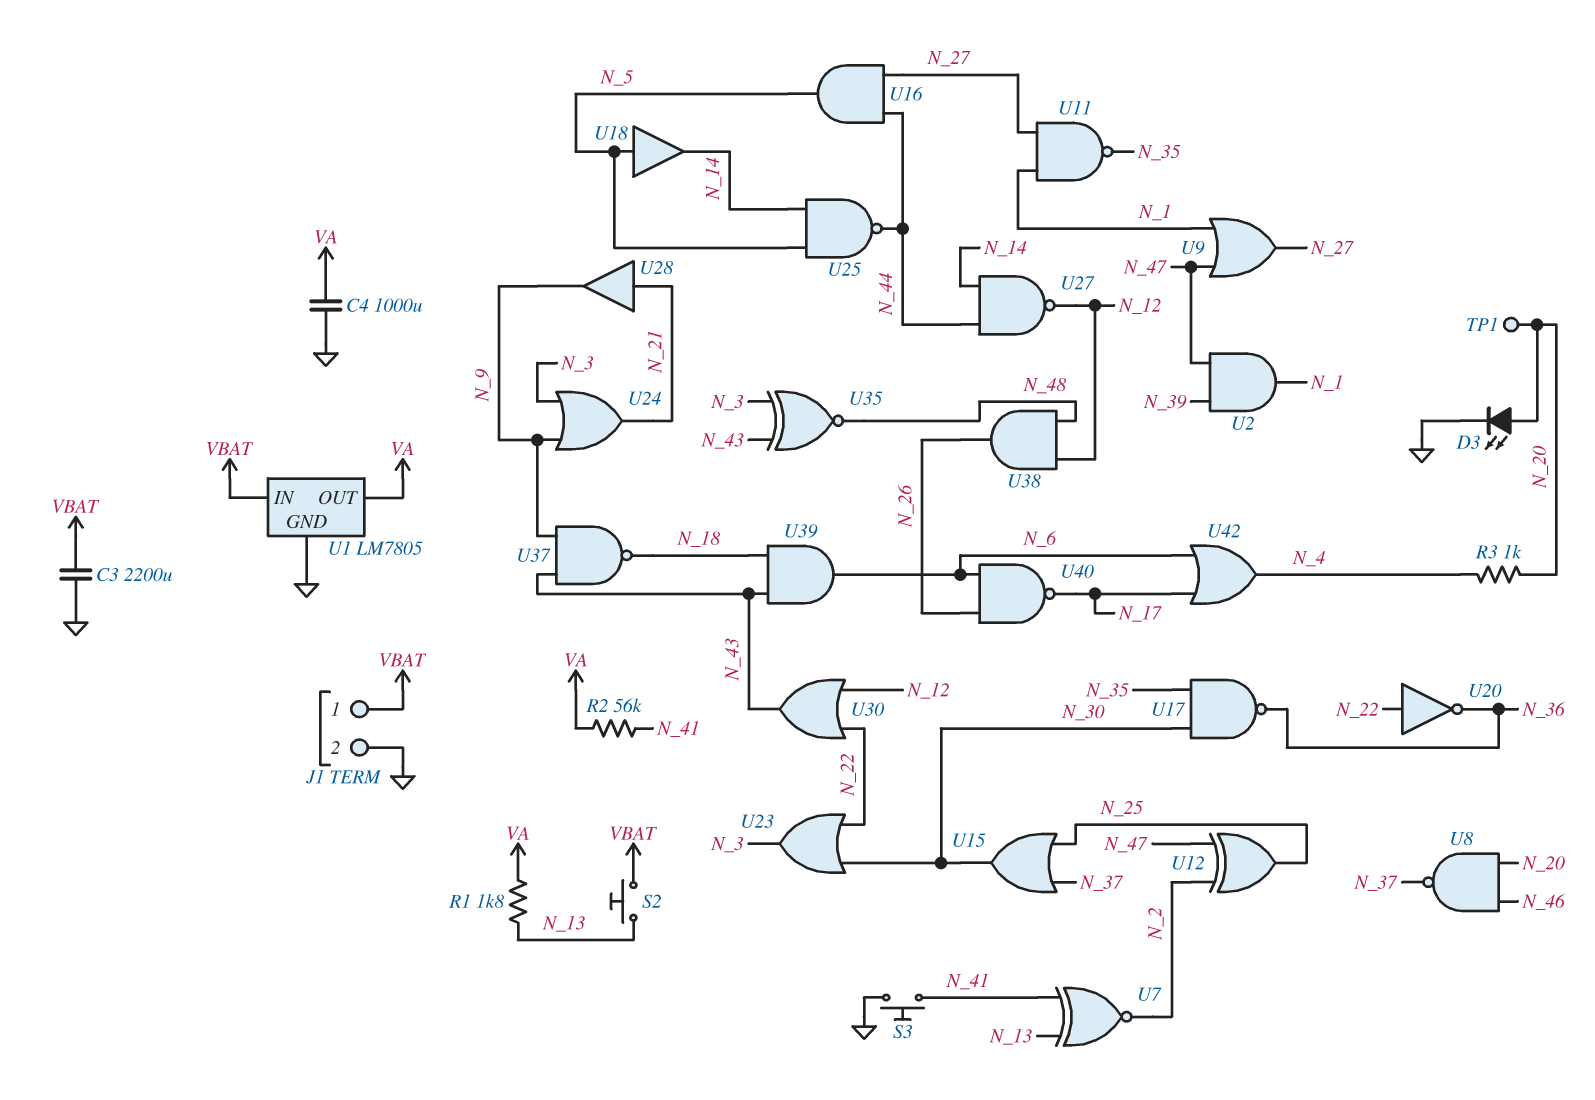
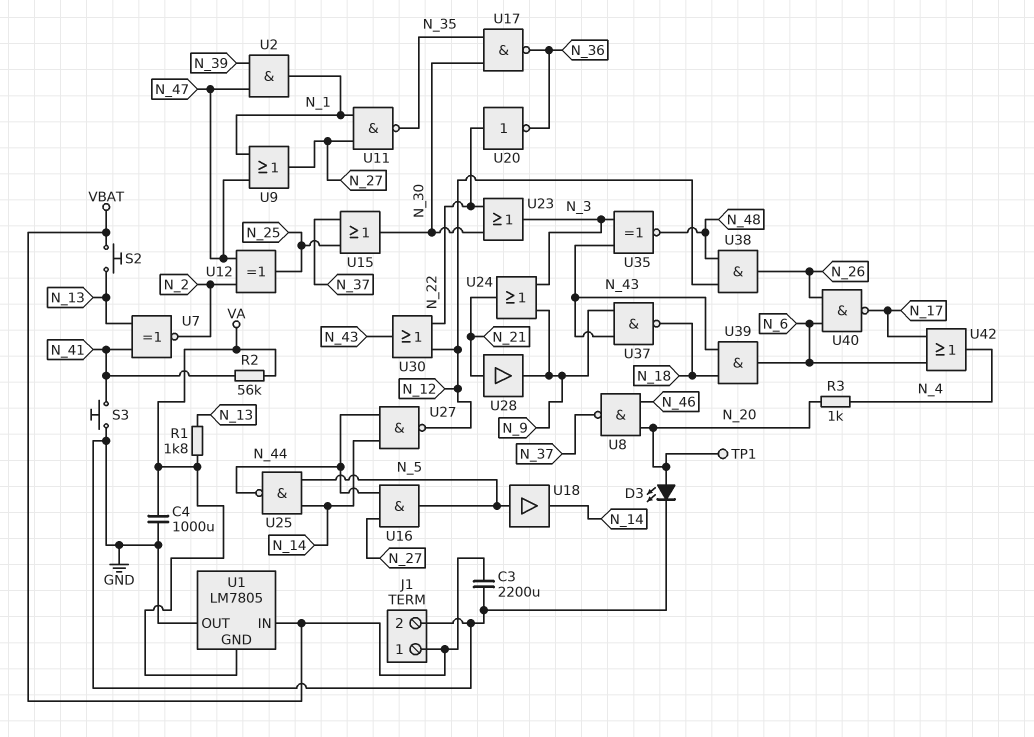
U1 pin GND: GND -> VA
U1 pin OUT: VA -> GND

